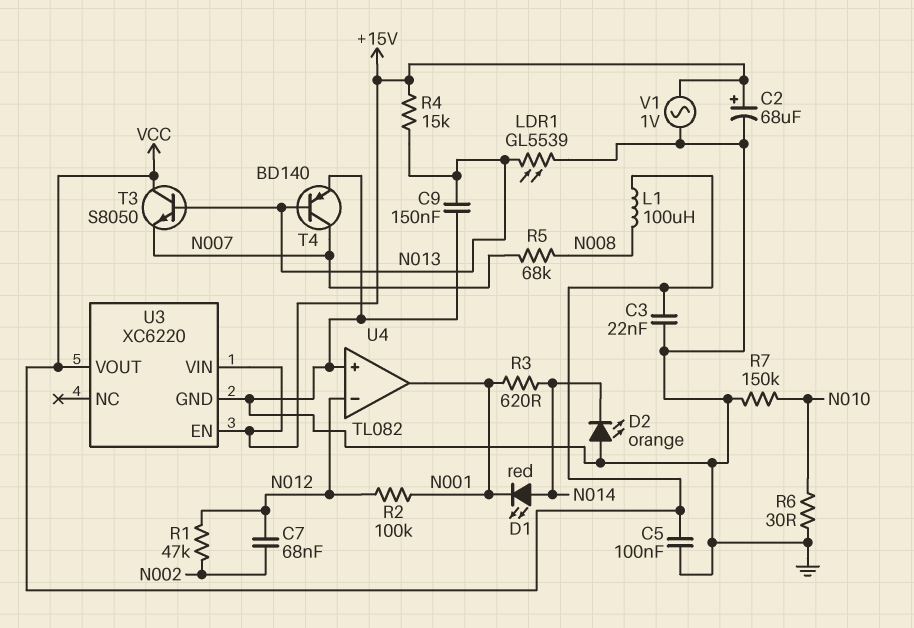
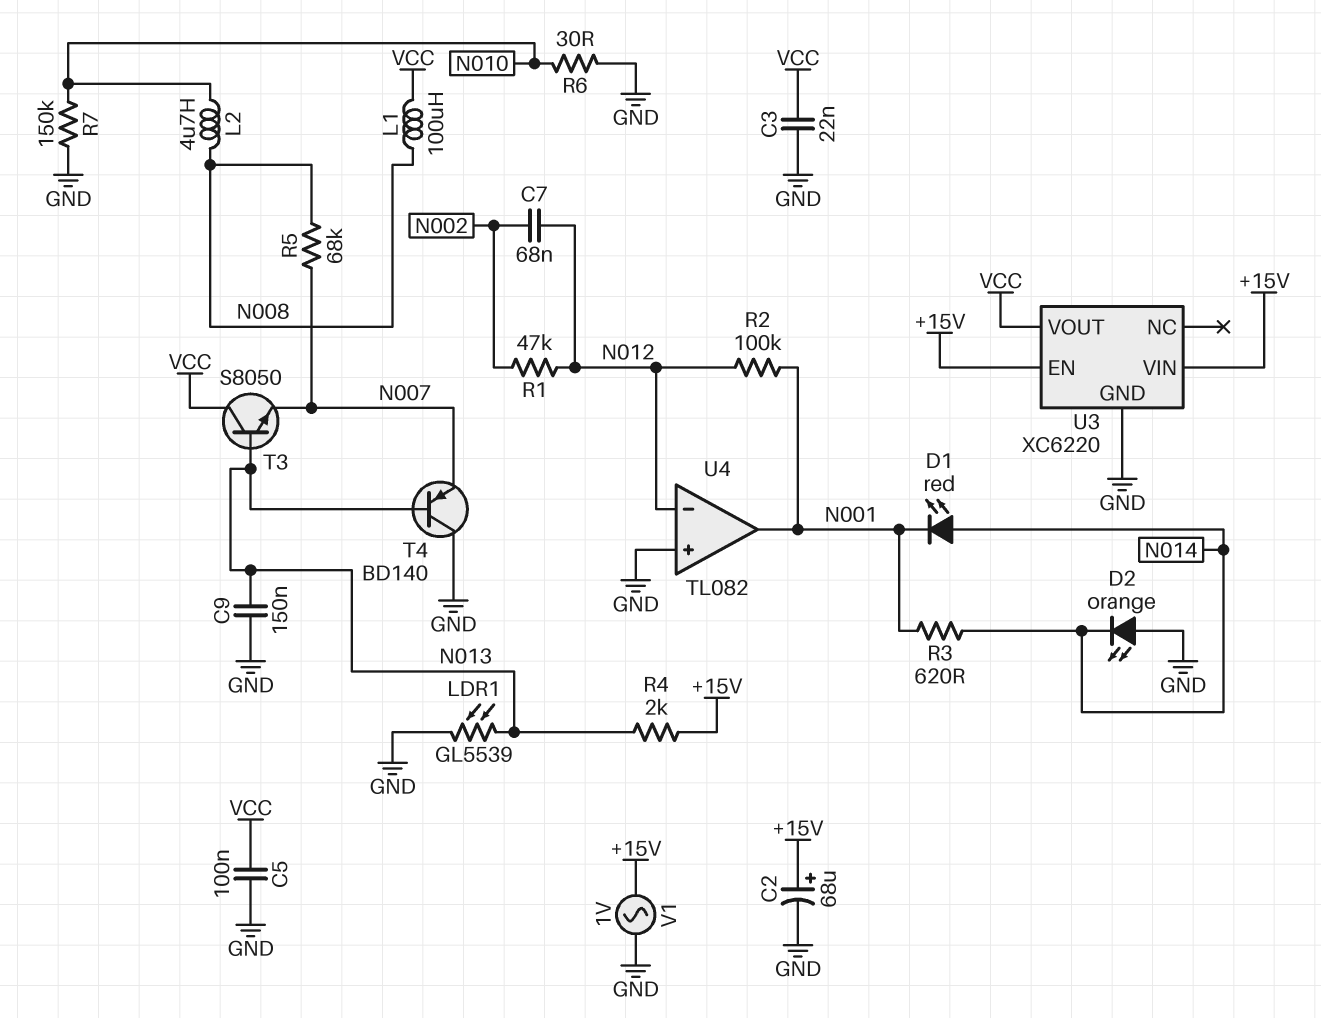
L2: none -> 4.7uH (N008, N010)
R4: 15k (+15V, N013) -> 2k (+15V, N013)
T4: PNP BD140 (B N013, C N007, E GND) -> PNP BD140 (B N013, C GND, E N007)

